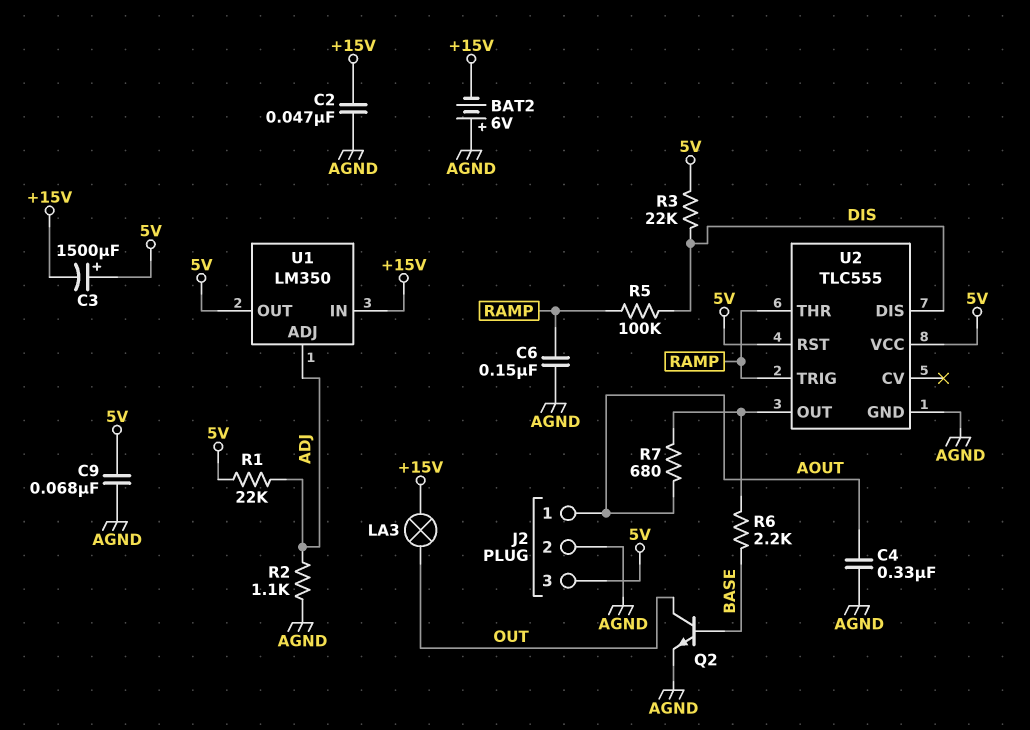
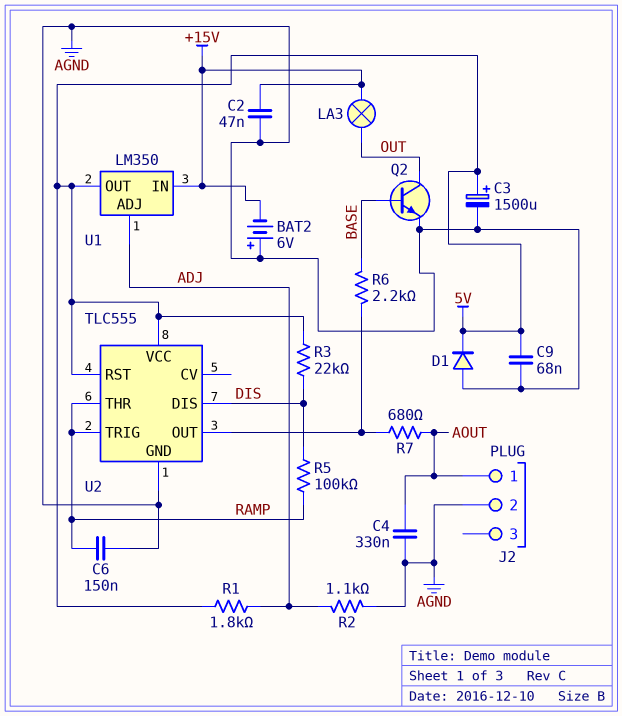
C3: 1500uF (plus 5V, minus +15V) -> 1500uF (plus 5V, minus AGND)
D1: none -> diode (A AGND, K 5V)
J2 pin 3: 5V -> none
R1: 22k (5V, ADJ) -> 1.8k (5V, ADJ)

